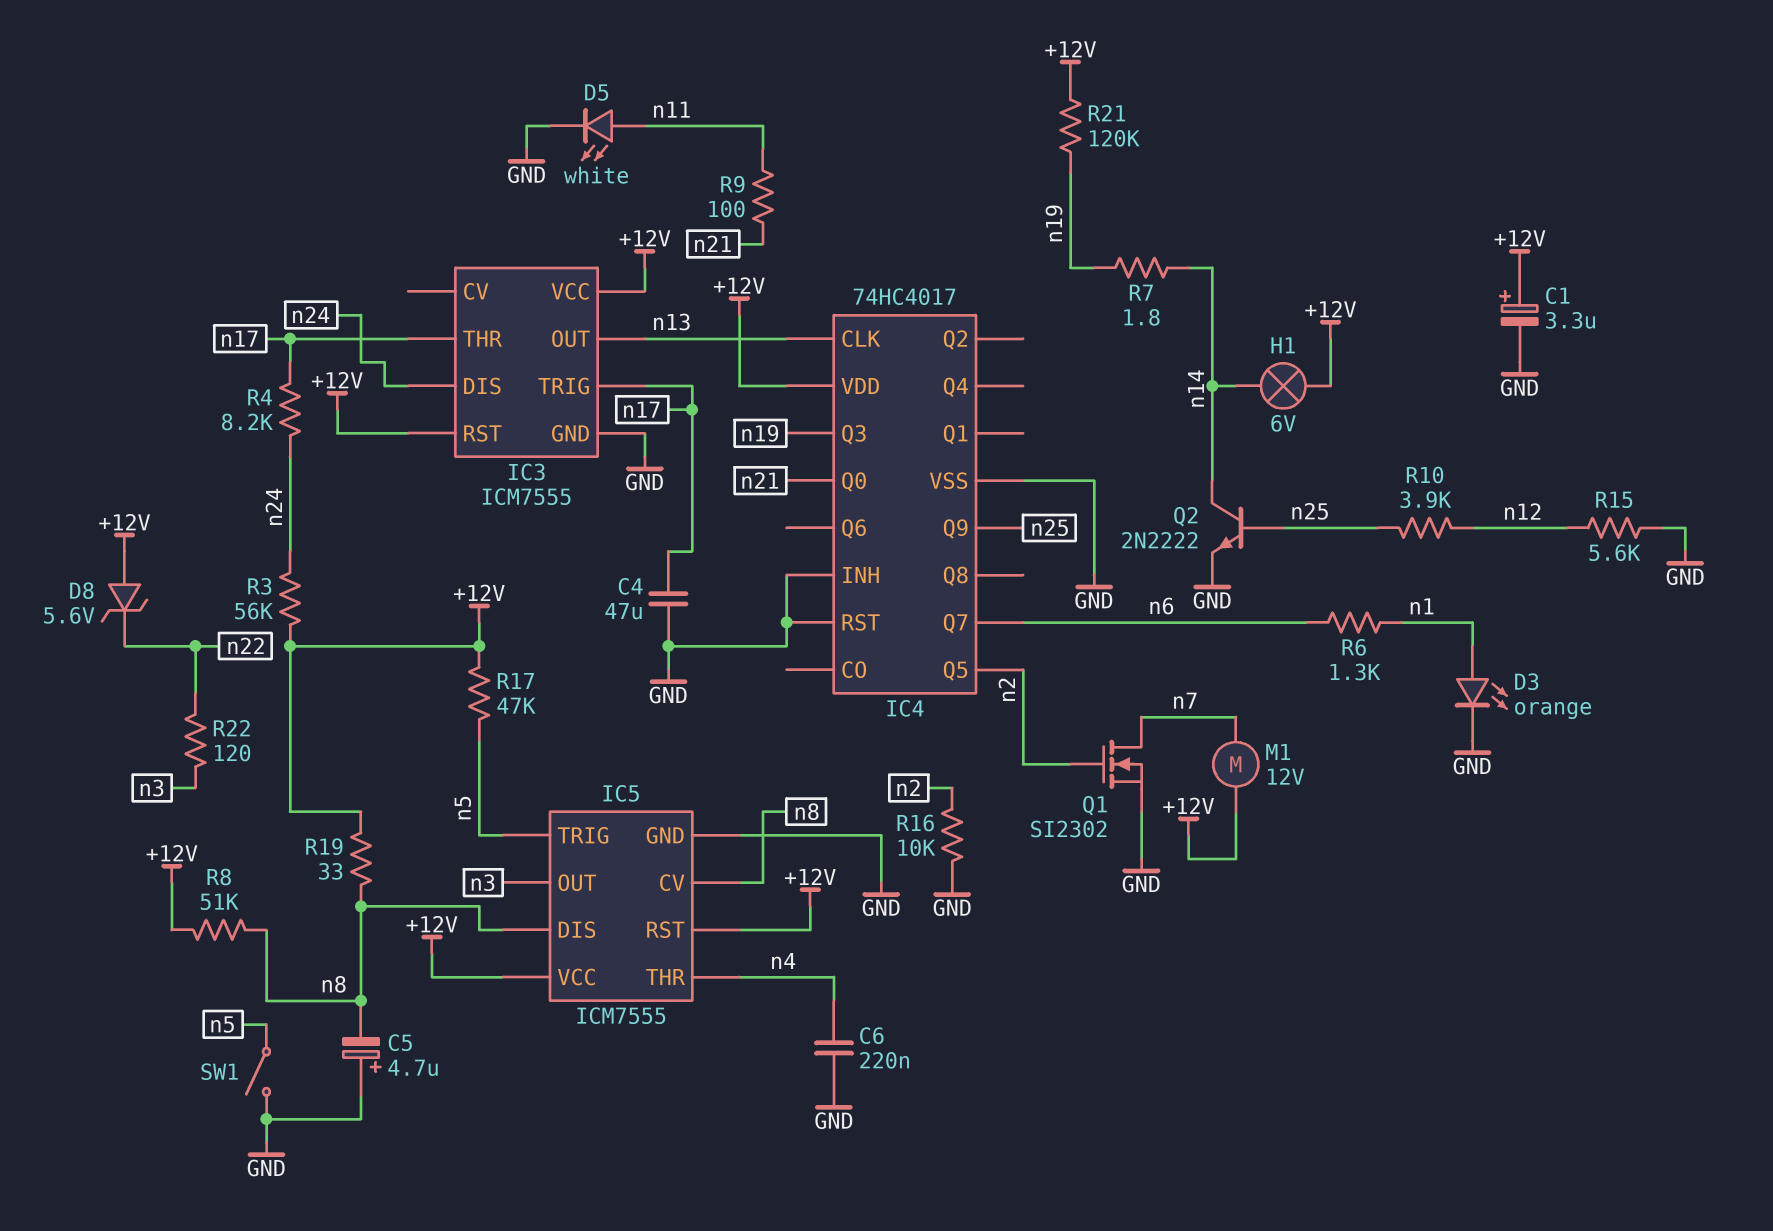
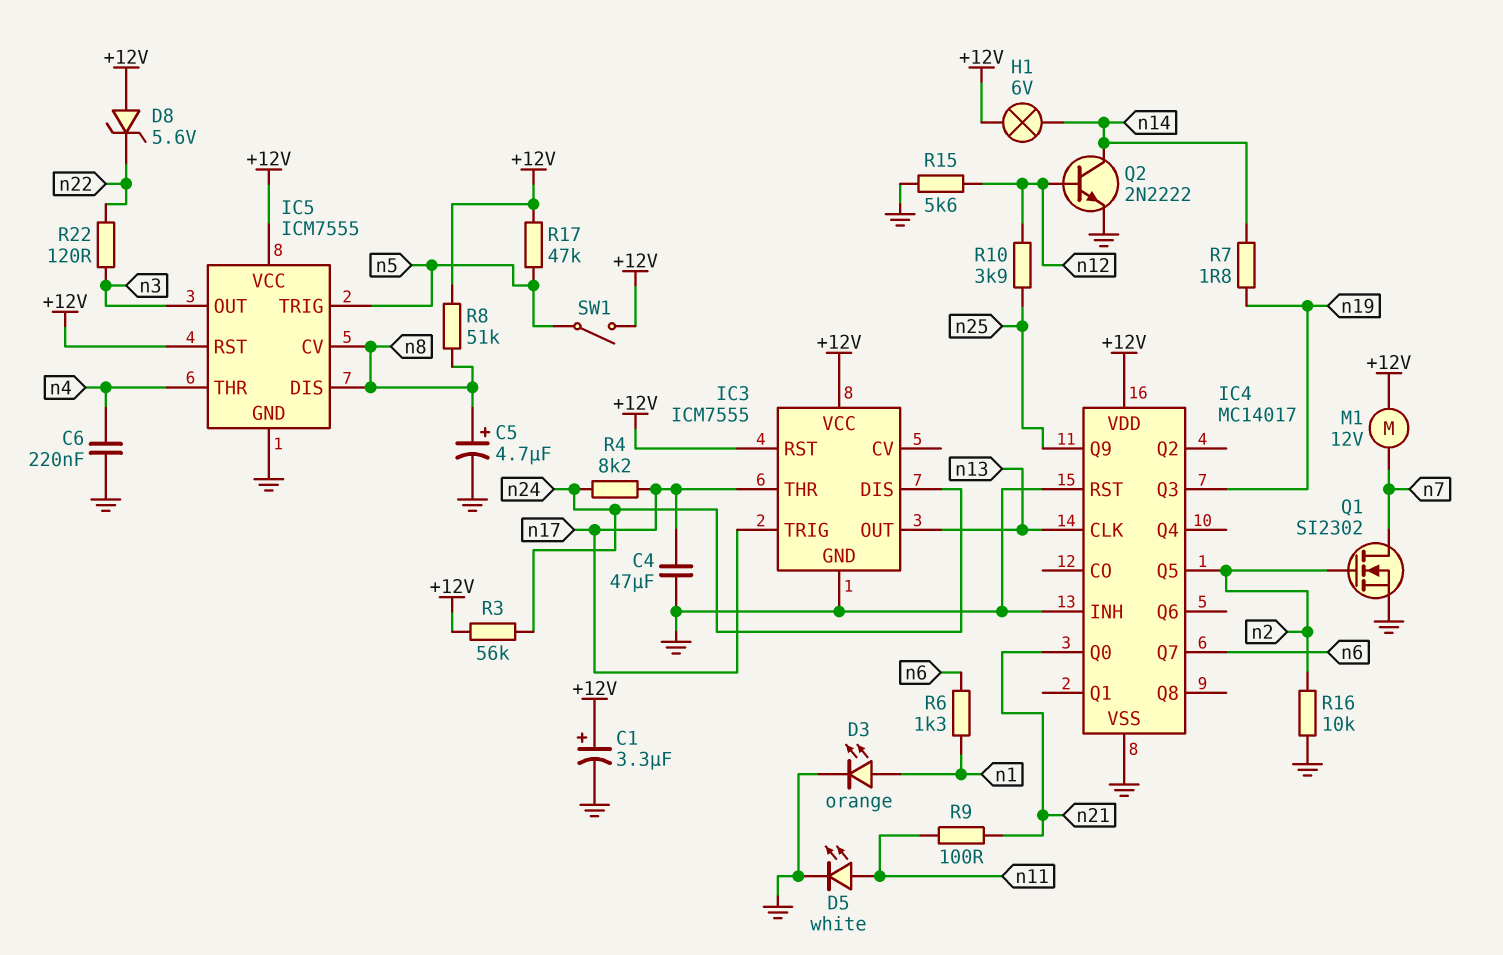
C5: 4.7uF (plus GND, minus n8) -> 4.7uF (plus n8, minus GND)
IC4: 74HC4017 -> MC14017
Q2: NPN 2N2222 (B n25, C n14, E GND) -> NPN 2N2222 (B n12, C n14, E GND)
R19: 33 (+12V, n8) -> none
R21: 120k (+12V, n19) -> none
SW1: switch (GND, n5) -> switch (+12V, n5)

